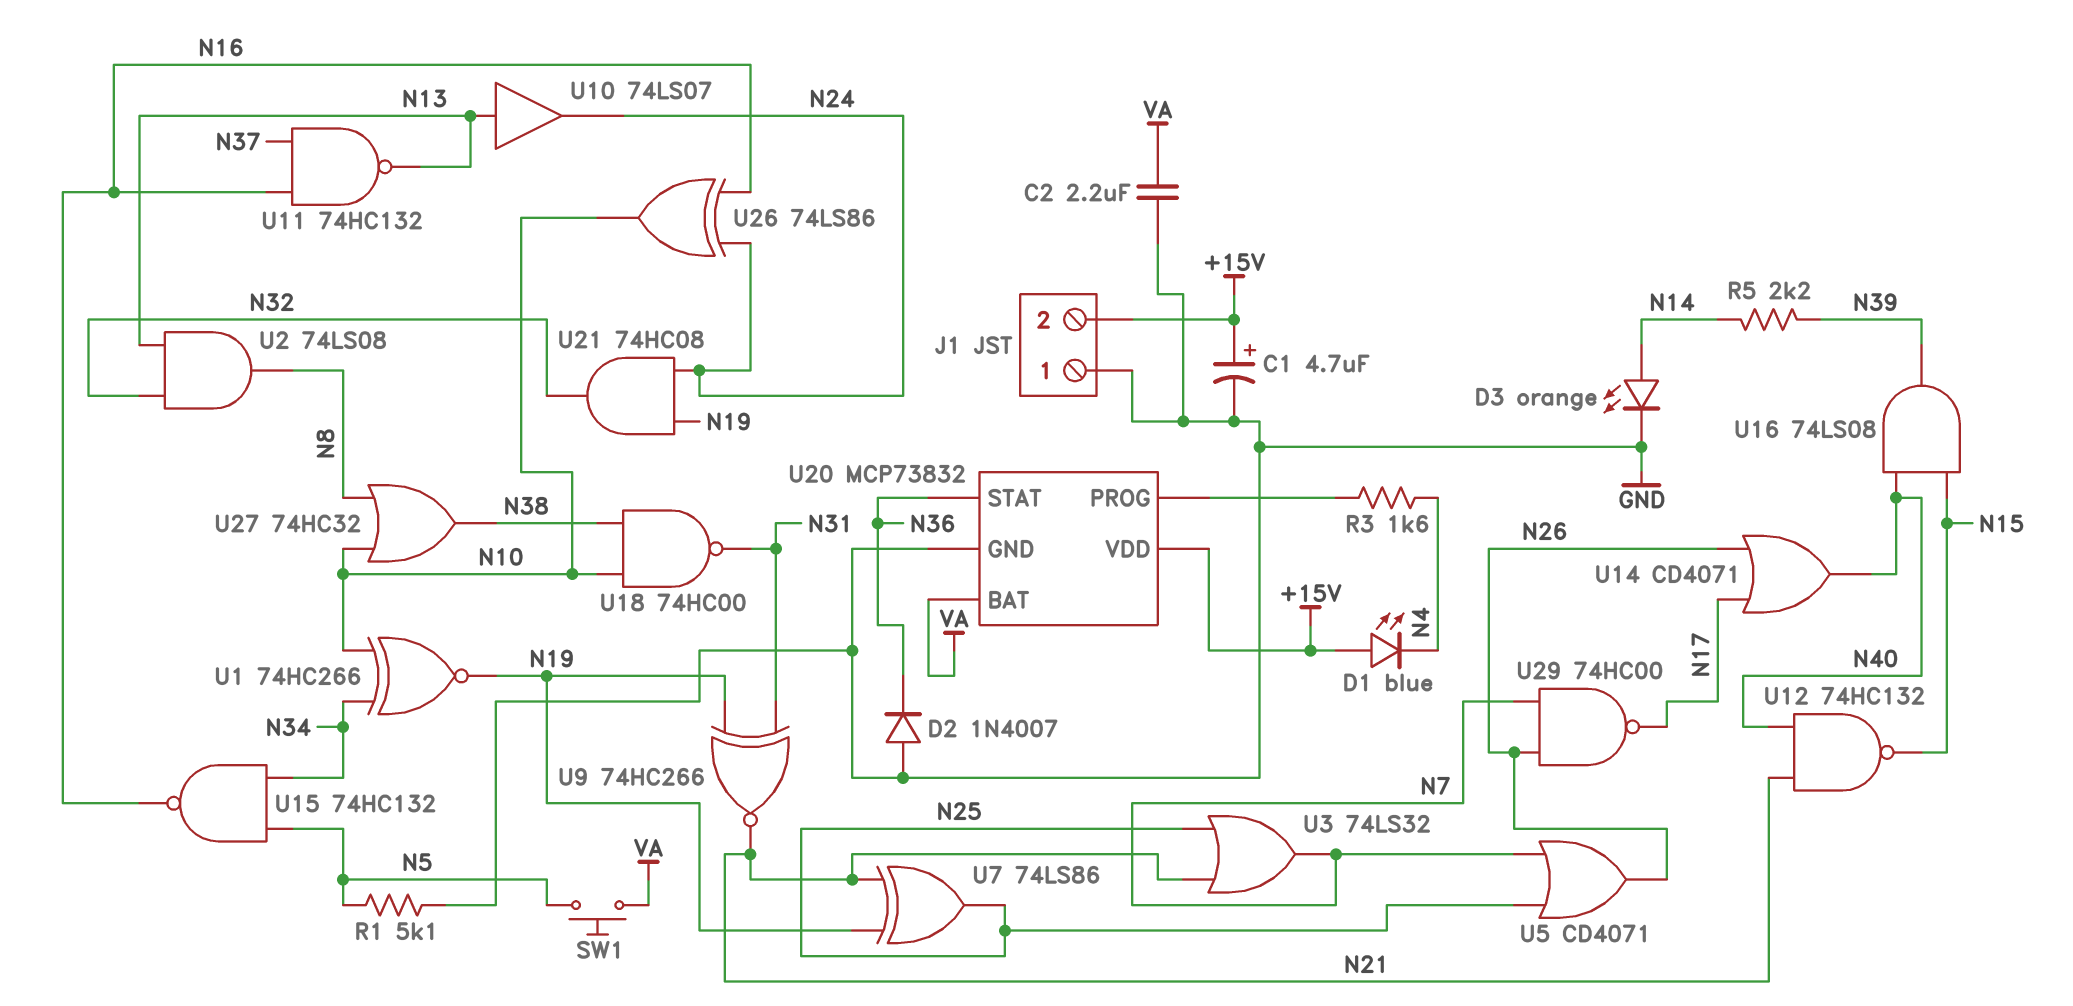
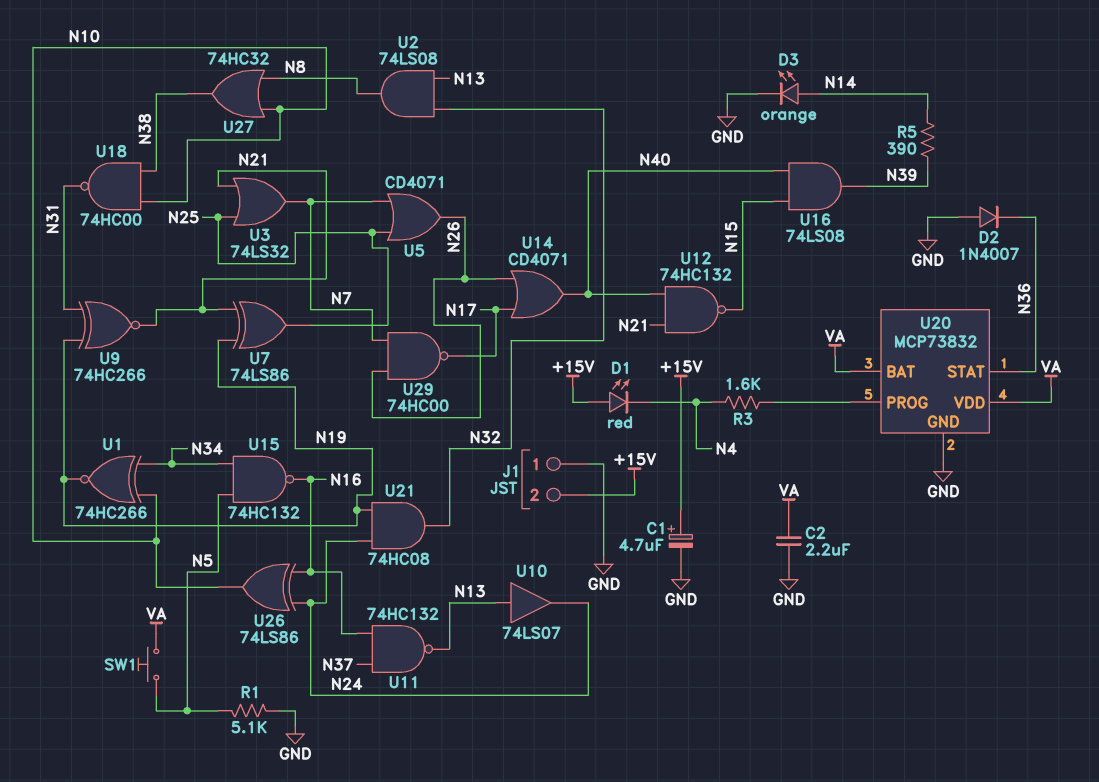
D1: LED blue (A +15V, K N4) -> LED red (A +15V, K N4)
R5: 2.2k (N14, N39) -> 390 (N14, N39)
U20 pin VDD: +15V -> VA

